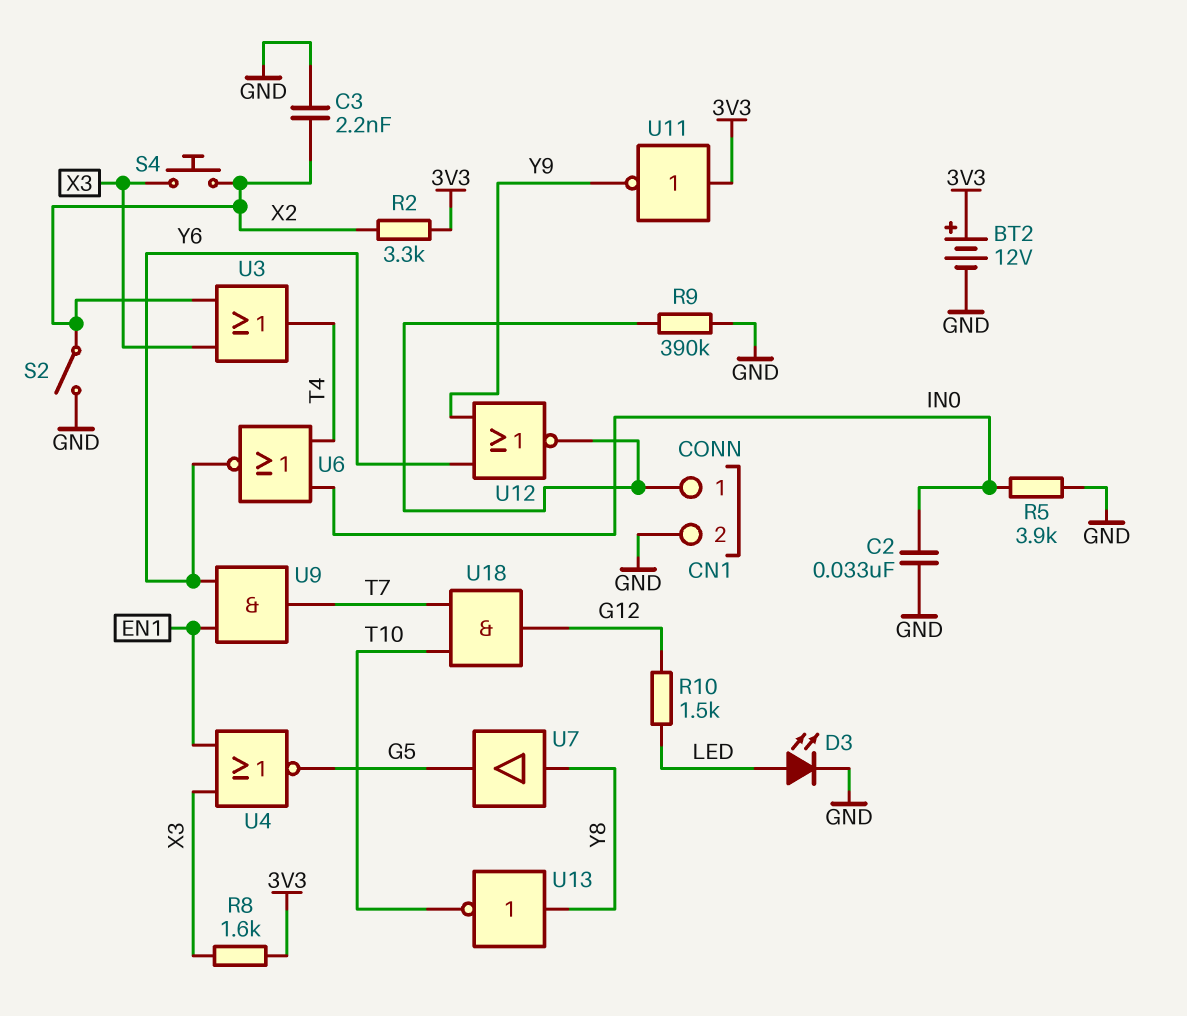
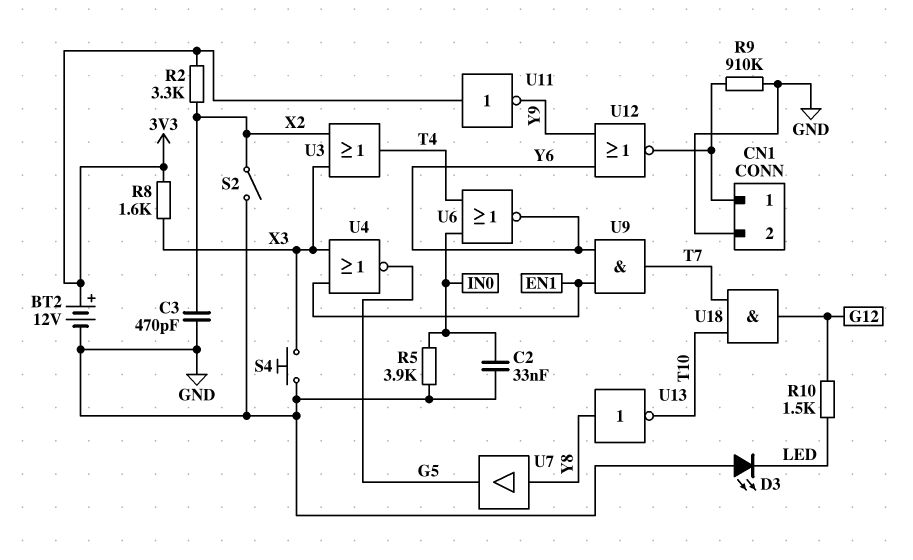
C3: 2.2nF (GND, X2) -> 470pF (GND, X2)
D3: LED (A LED, K GND) -> LED (A GND, K LED)
R9: 390k (CN1/1, GND) -> 910k (CN1/1, GND)
S4: button (X2, X3) -> button (GND, X3)

